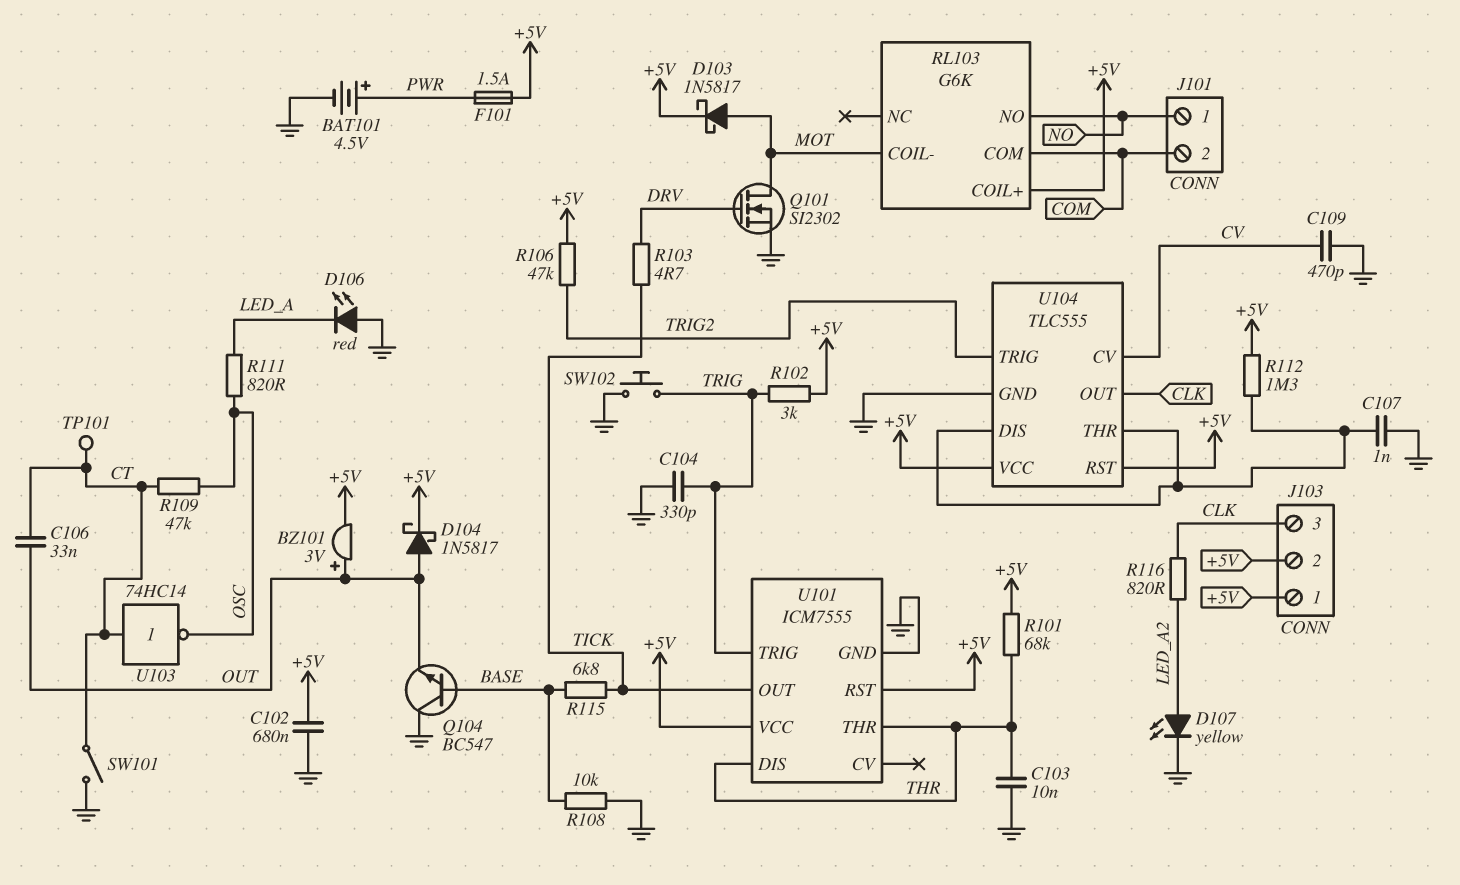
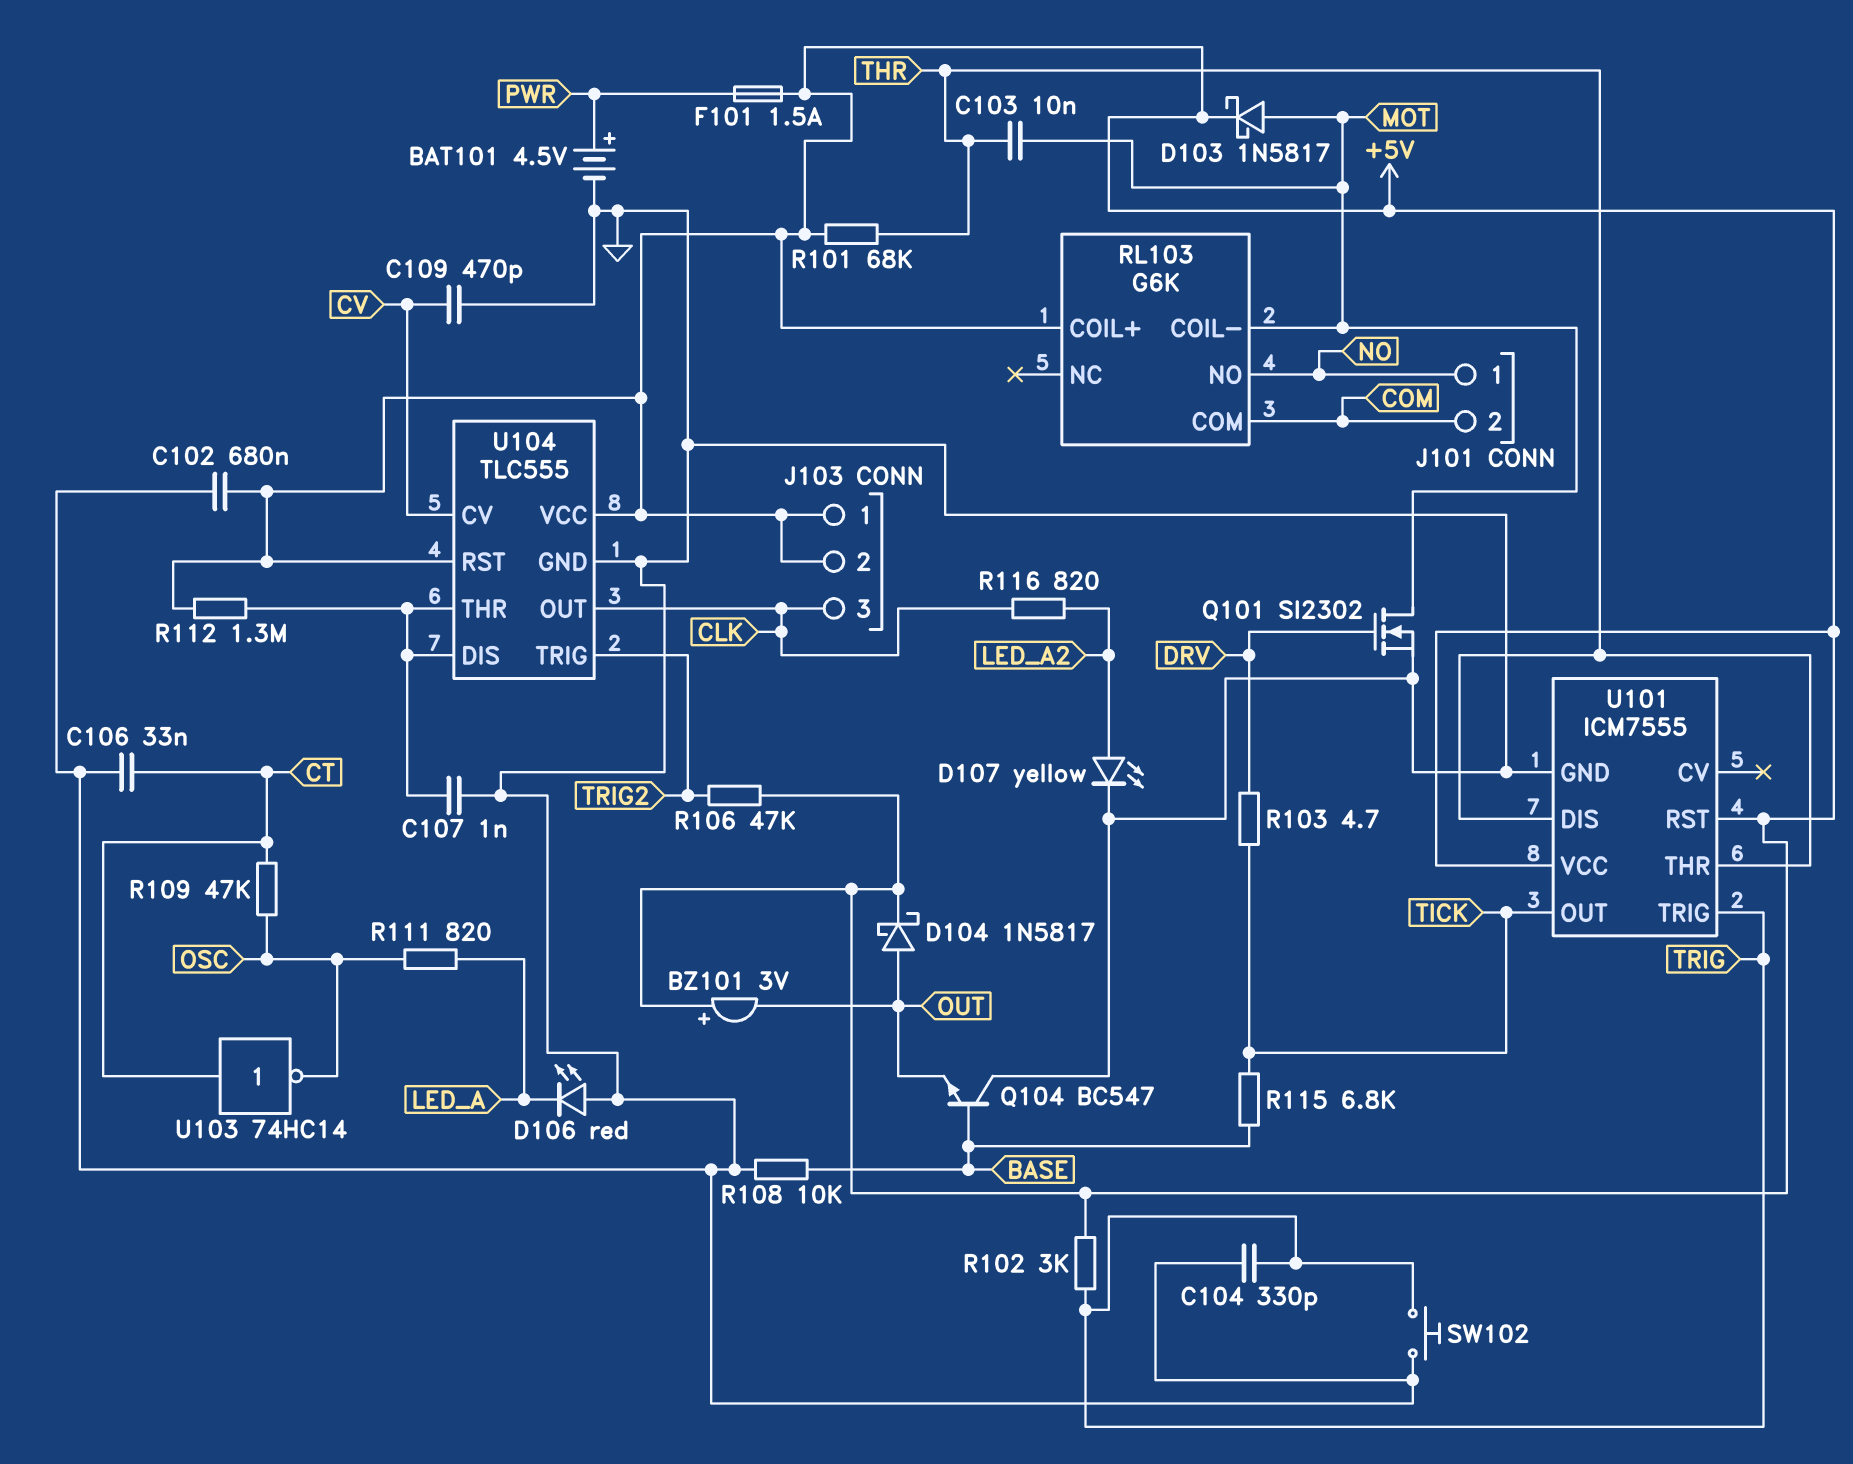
BZ101: buzzer 3V (plus OUT, minus +5V) -> buzzer 3V (plus +5V, minus OUT)
C103: 10nF (GND, THR) -> 10nF (MOT, THR)
C106: 33nF (CT, OUT) -> 33nF (CT, GND)
SW101: switch (CT, GND) -> none
TP101: test point (CT) -> none

